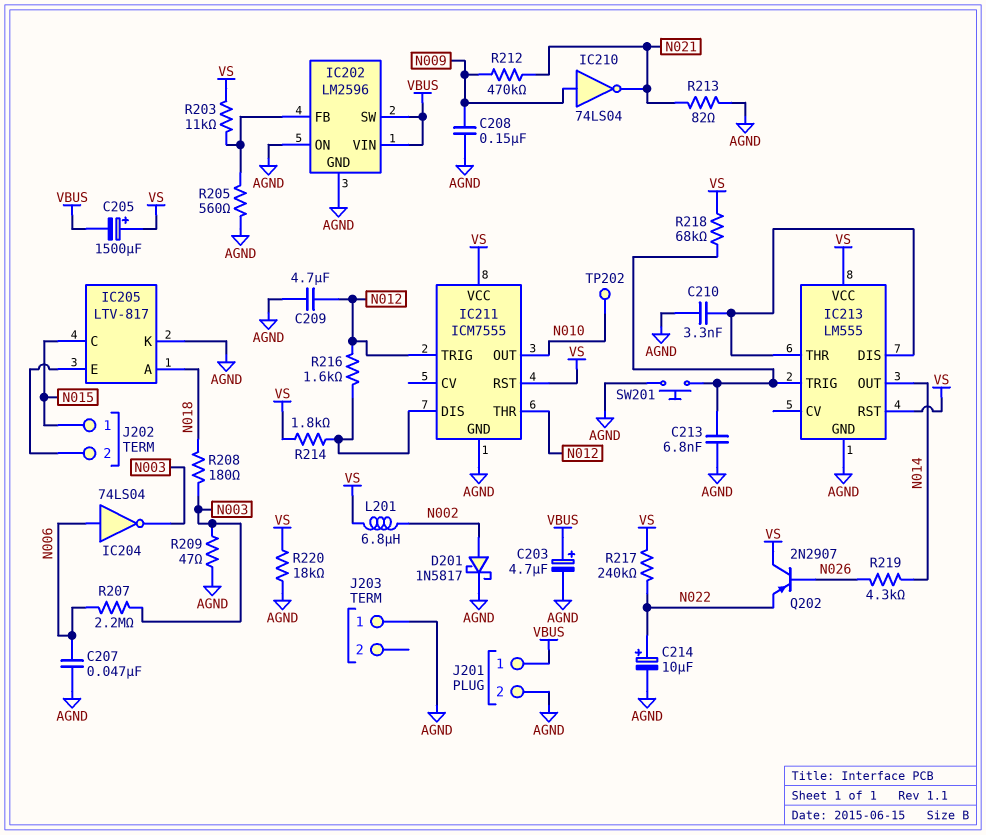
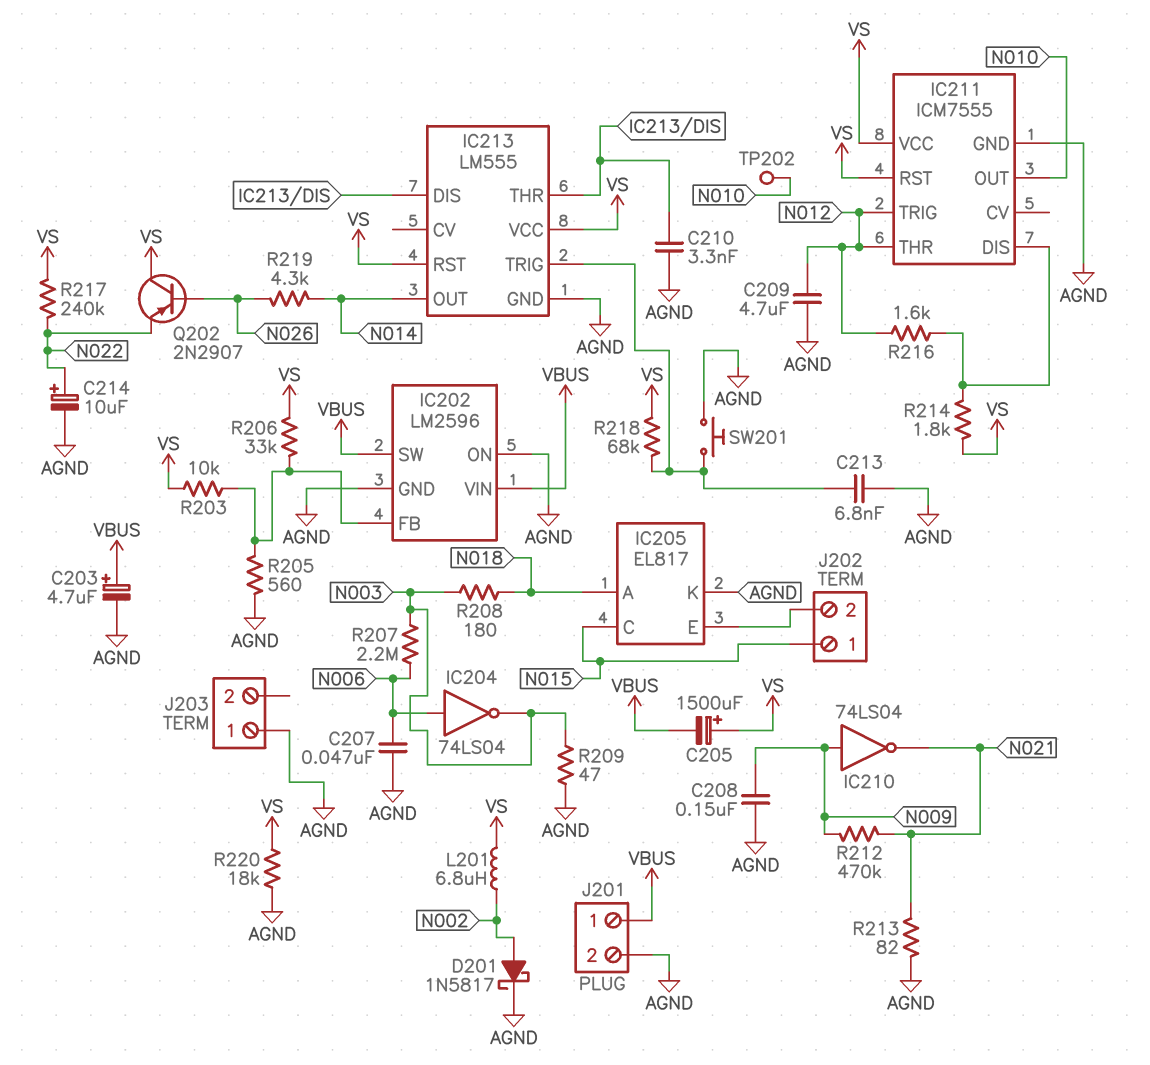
IC205: LTV-817 -> EL817
R203: 11k (IC202/FB, VS) -> 10k (IC202/FB, VS)
R206: none -> 33k (IC202/FB, VS)

